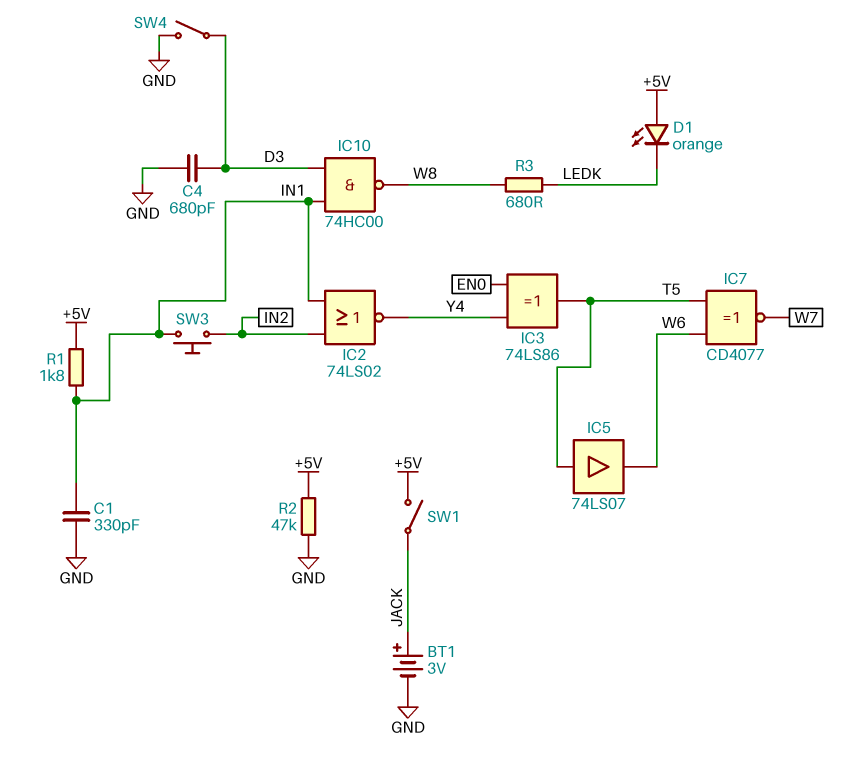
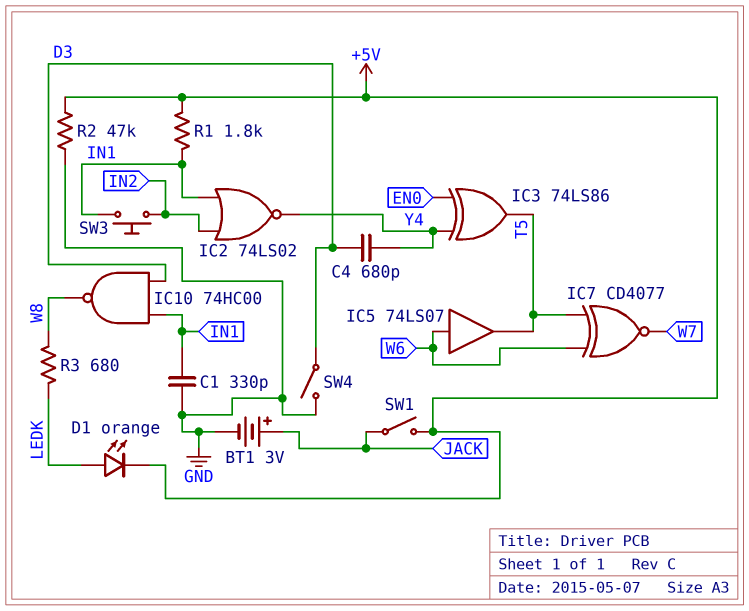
C4: 680pF (D3, GND) -> 680pF (D3, Y4)
D1: LED orange (A +5V, K LEDK) -> LED orange (A LEDK, K +5V)
IC5: buffer 74LS07 (in T5, out W6) -> buffer 74LS07 (in W6, out T5)

